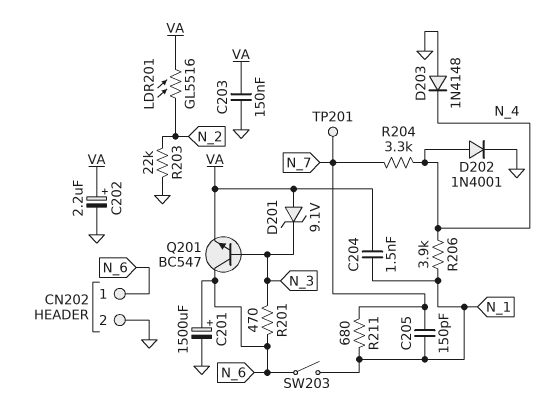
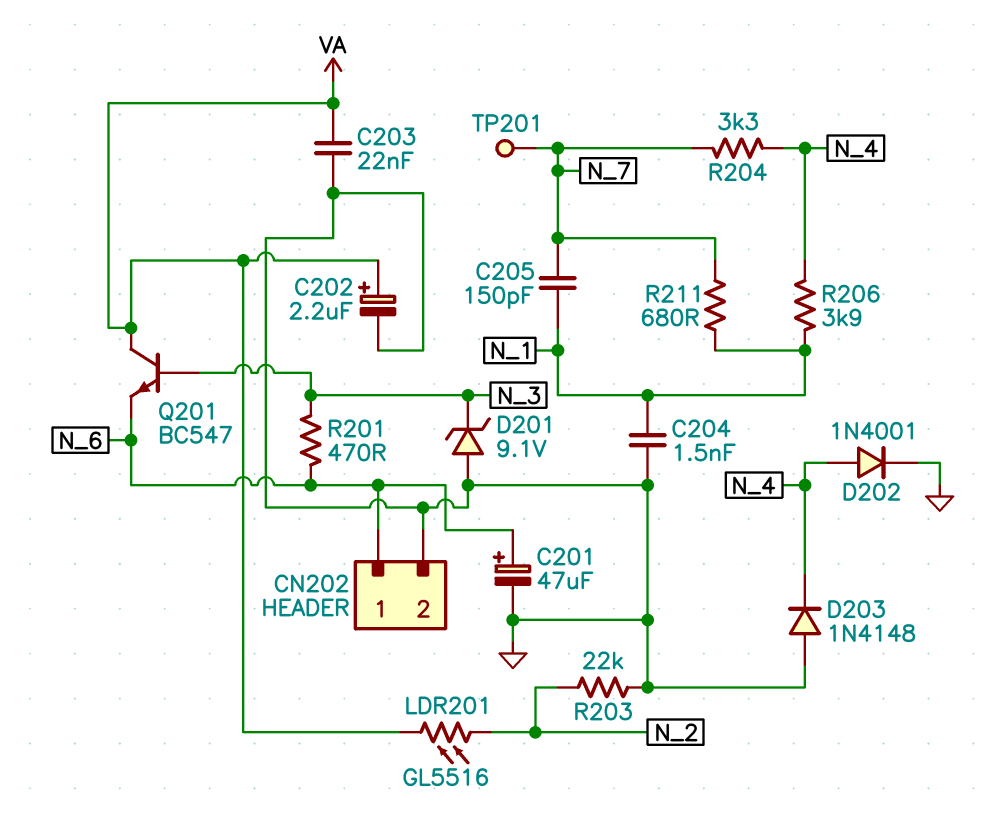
C201: 1500uF (plus N_6, minus GND) -> 47uF (plus N_6, minus GND)
C203: 150nF (GND, VA) -> 22nF (GND, VA)
C204: 1.5nF (N_1, VA) -> 1.5nF (GND, N_1)
D201: zener 9.1V (A VA, K N_3) -> zener 9.1V (A GND, K N_3)
Q201: NPN BC547 (B N_3, C N_6, E VA) -> NPN BC547 (B N_3, C VA, E N_6)
SW203: switch (N_1, N_6) -> none

